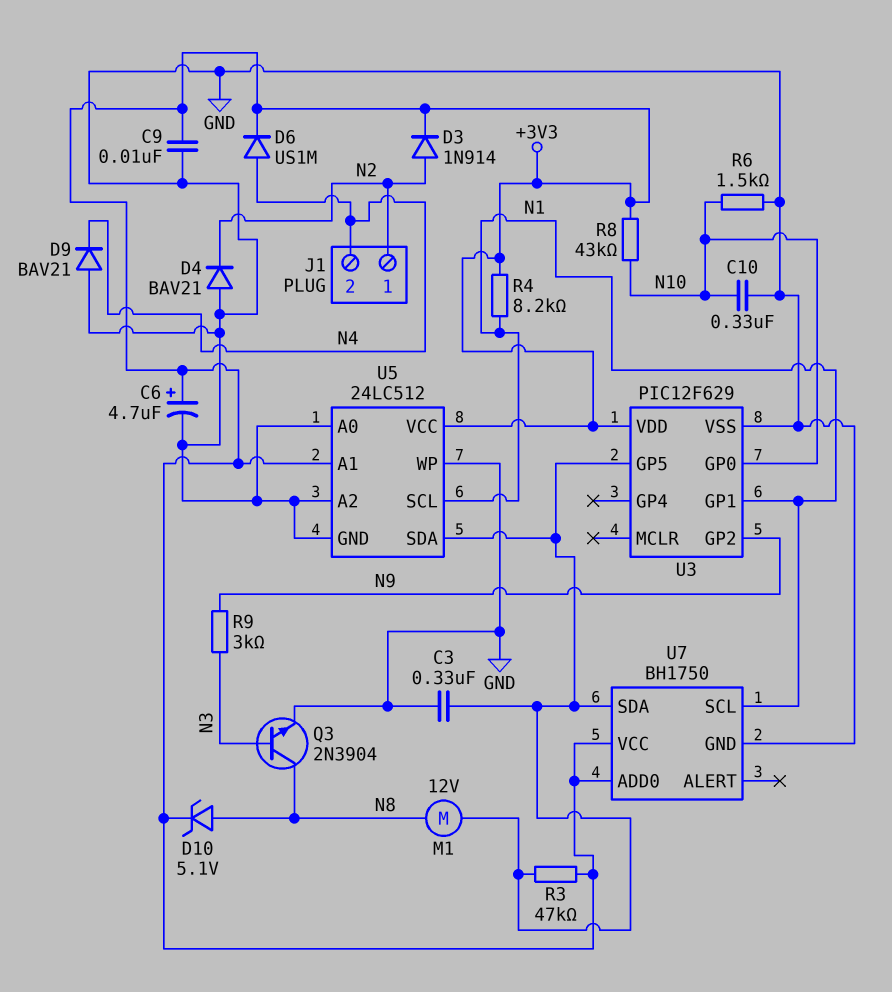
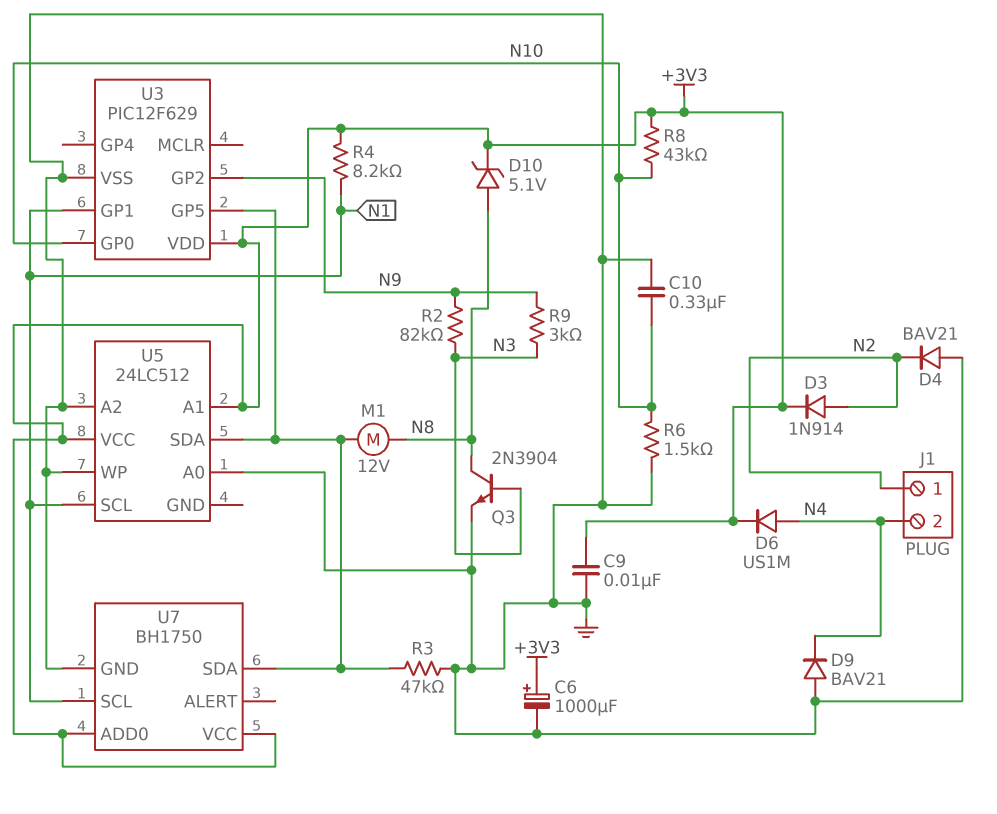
C3: 330nF (GND, U3/GP5) -> none
C6: 4.7uF (plus +3V3, minus GND) -> 1000uF (plus +3V3, minus GND)
R2: none -> 82k (N3, N9)
R3: 47k (+3V3, U3/GP5) -> 47k (GND, U3/GP5)
U5 pin GND: GND -> none

